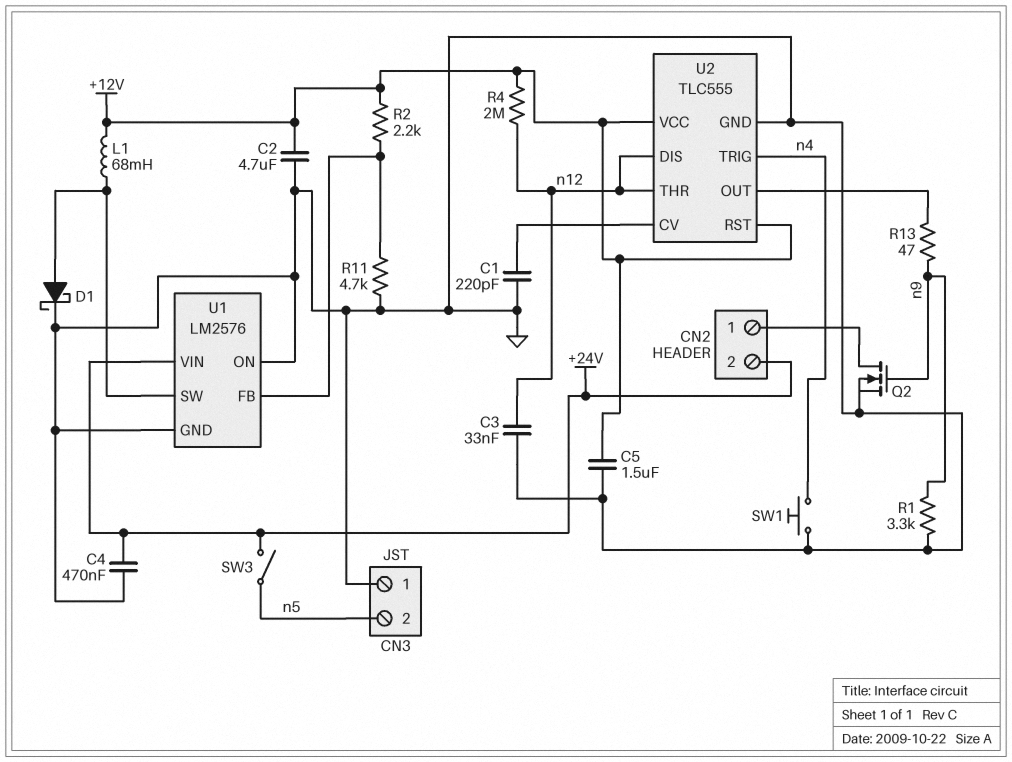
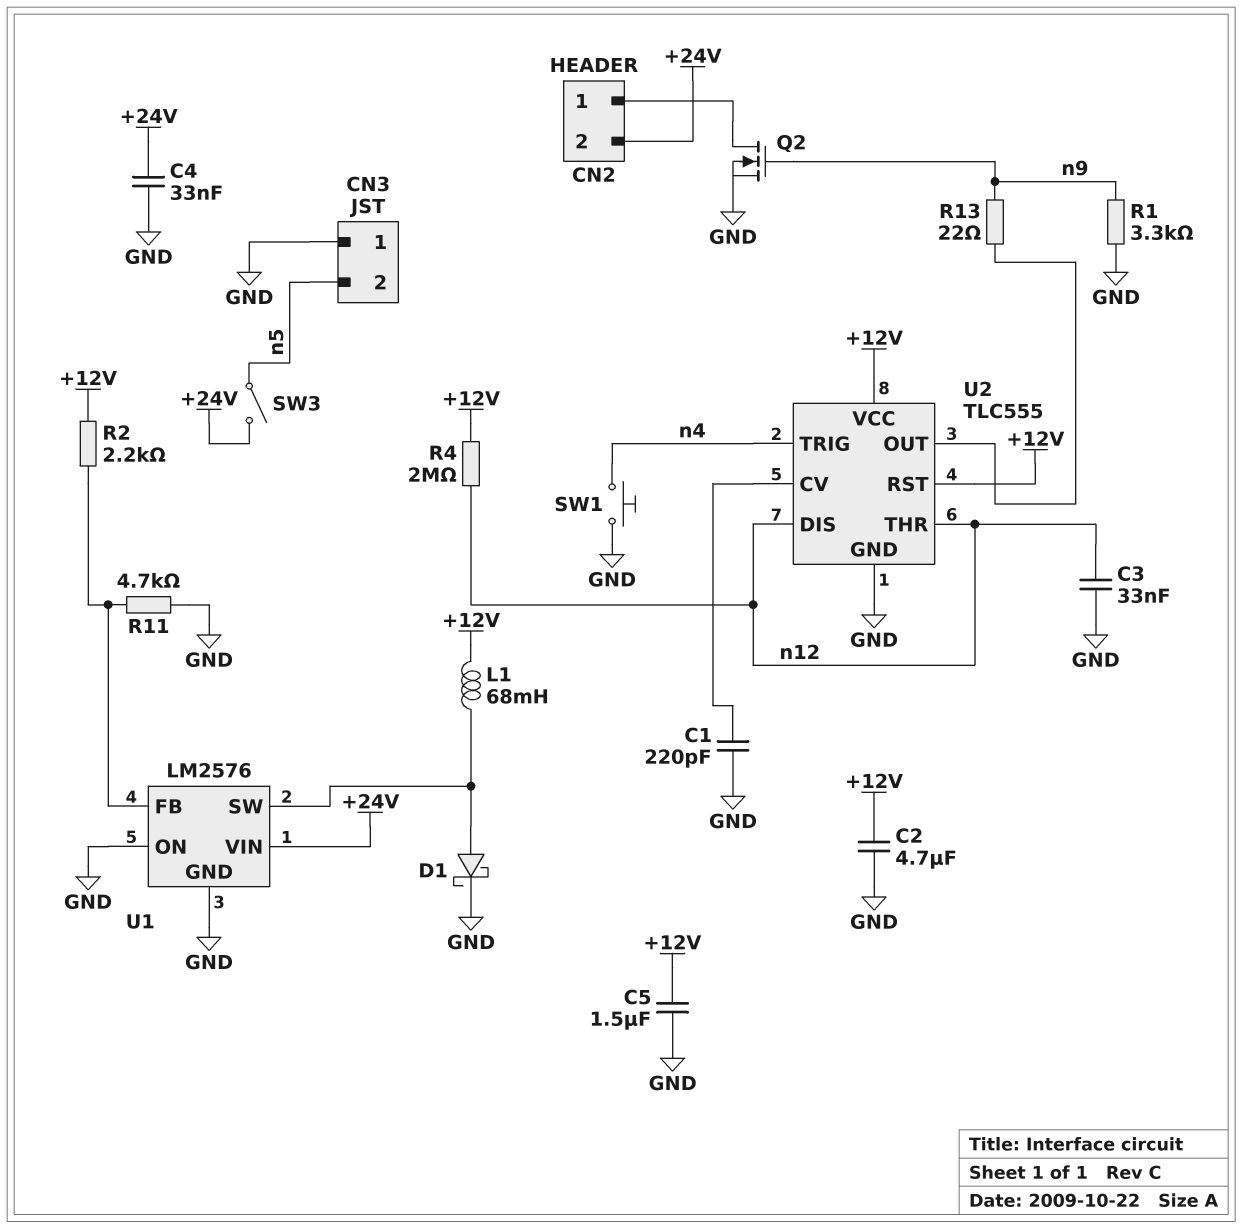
C4: 470nF (+24V, GND) -> 33nF (+24V, GND)
R13: 47 (U2/OUT, n9) -> 22 (U2/OUT, n9)

